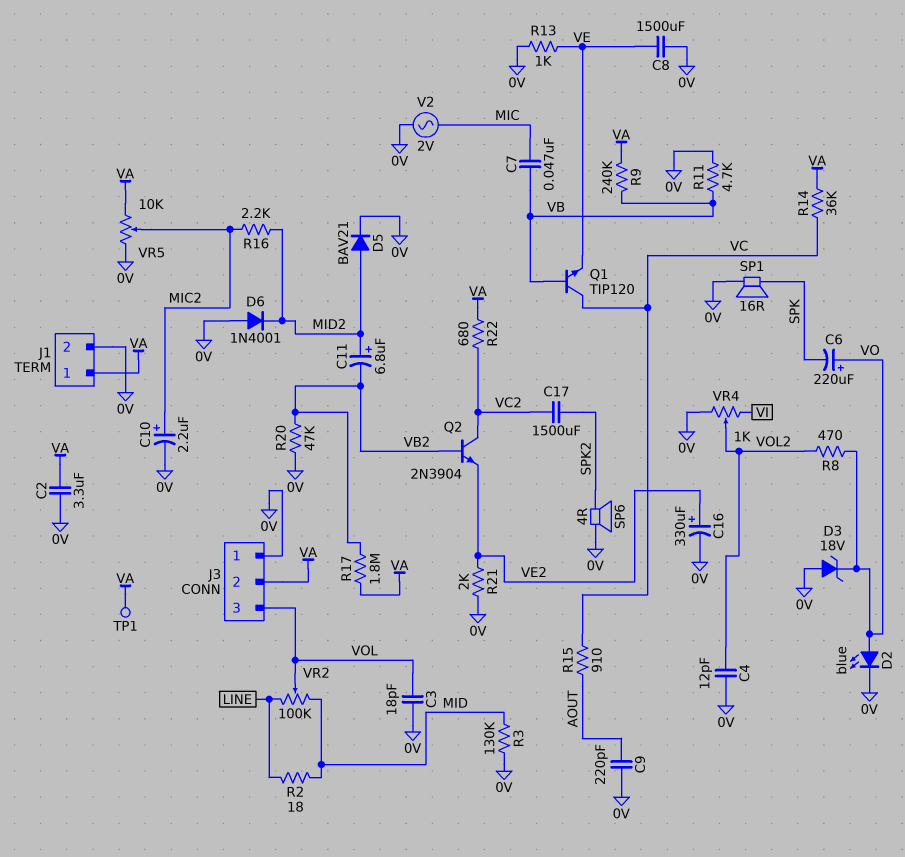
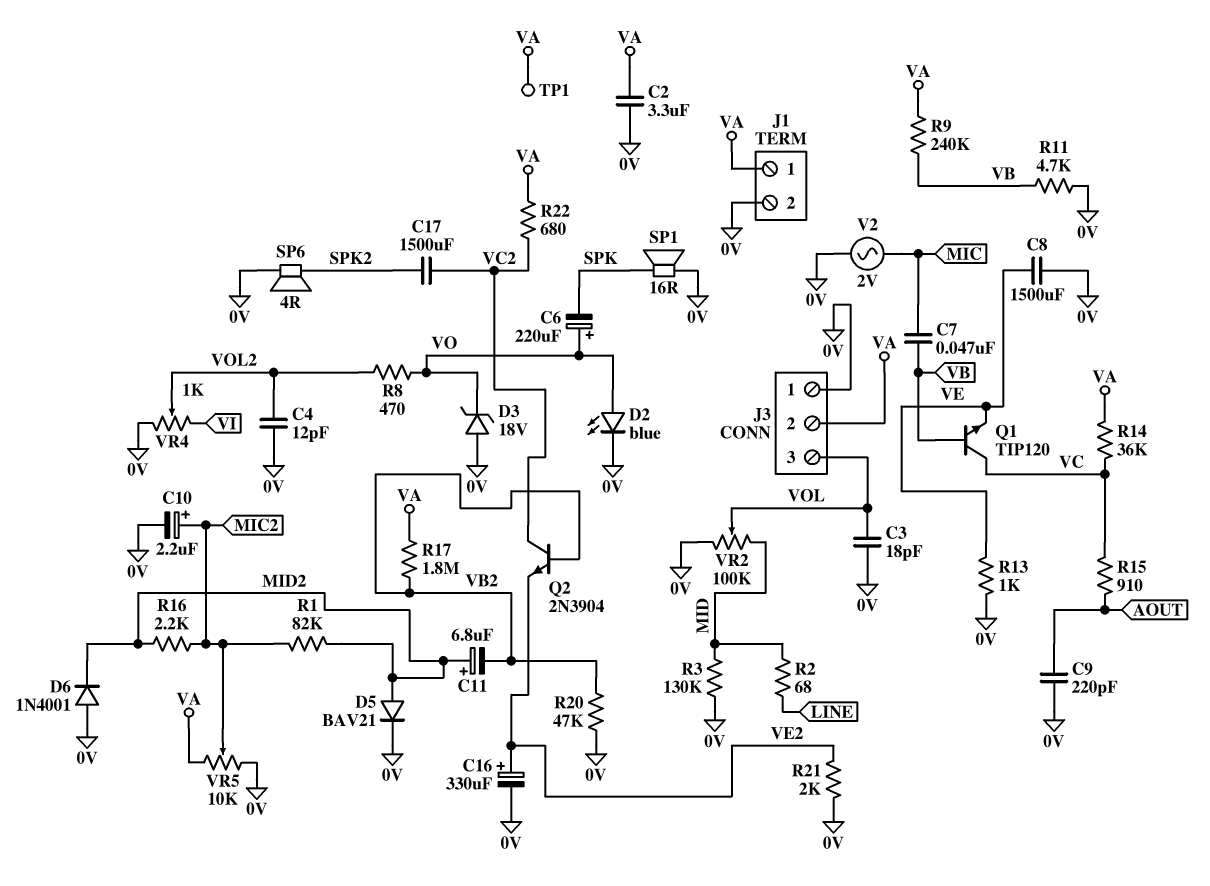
R1: none -> 82k (MIC2, MID2)
R2: 18 (LINE, MID) -> 68 (LINE, MID)
VR2: 100k (LINE, MID, wiper VOL) -> 100k (0V, MID, wiper VOL)

